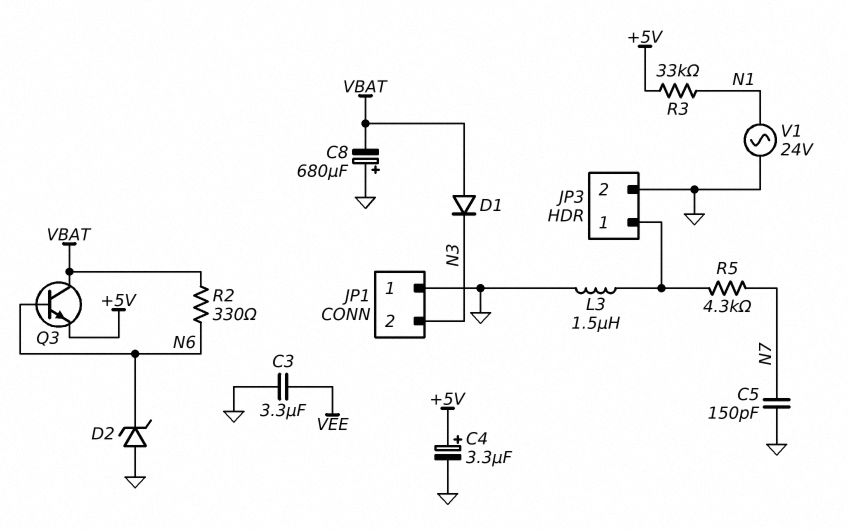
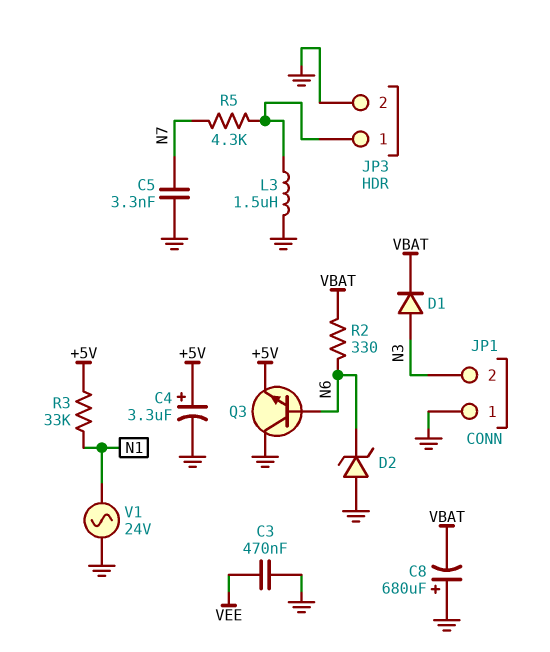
C3: 3.3uF (GND, VEE) -> 470nF (GND, VEE)
C5: 150pF (GND, N7) -> 3.3nF (GND, N7)
D1: diode (A VBAT, K N3) -> diode (A N3, K VBAT)
Q3: NPN (B N6, C VBAT, E +5V) -> NPN (B N6, C GND, E +5V)

